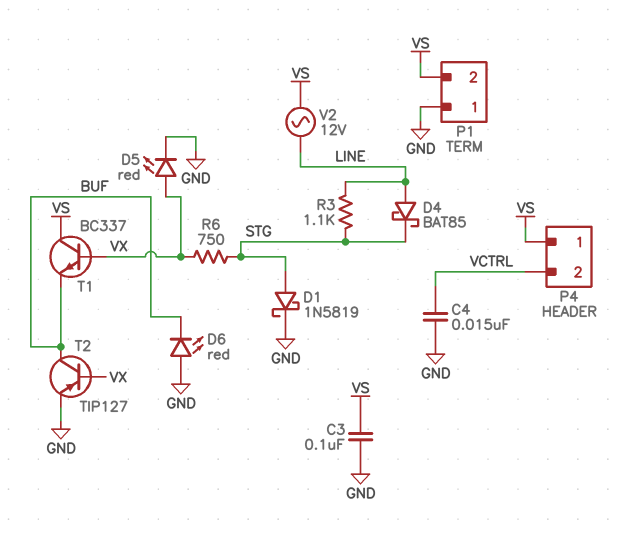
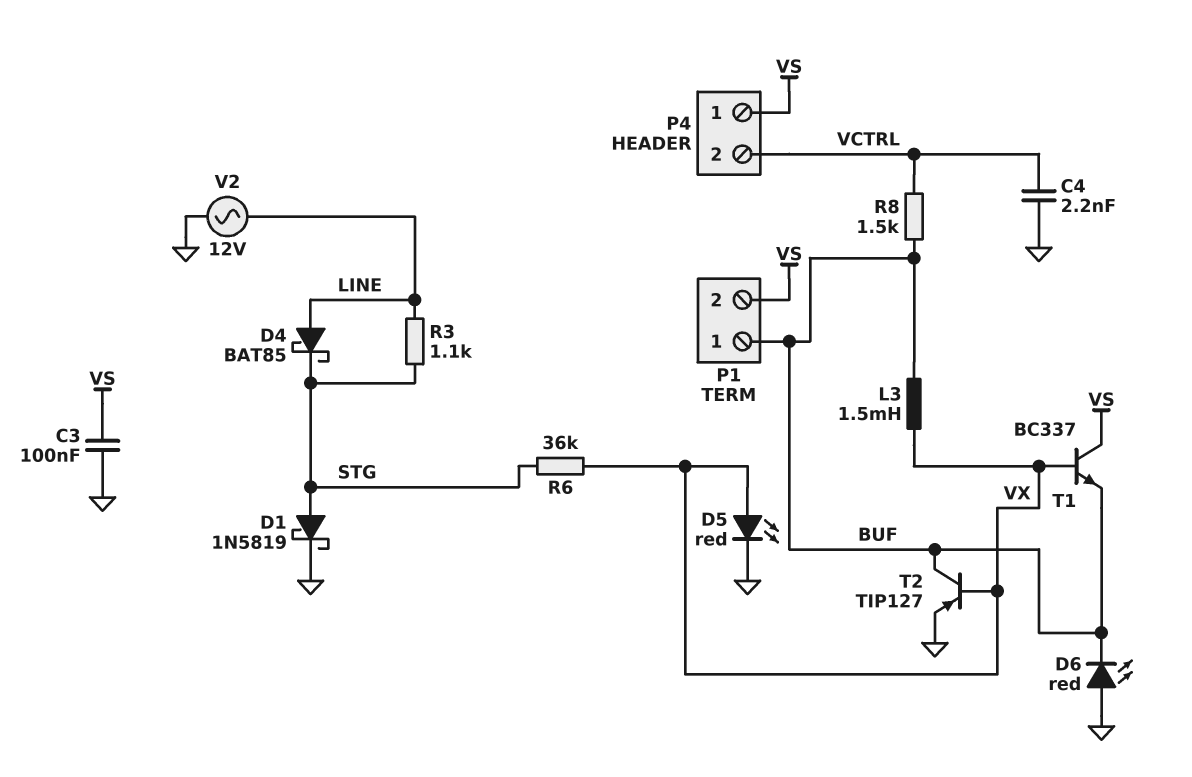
C4: 15nF (GND, VCTRL) -> 2.2nF (GND, VCTRL)
L3: none -> 1.5mH (BUF, VX)
P1 pin 1: GND -> BUF
R6: 750 (STG, VX) -> 36k (STG, VX)
R8: none -> 1.5k (BUF, VCTRL)
V2: AC 12V (LINE, VS) -> AC 12V (GND, LINE)

